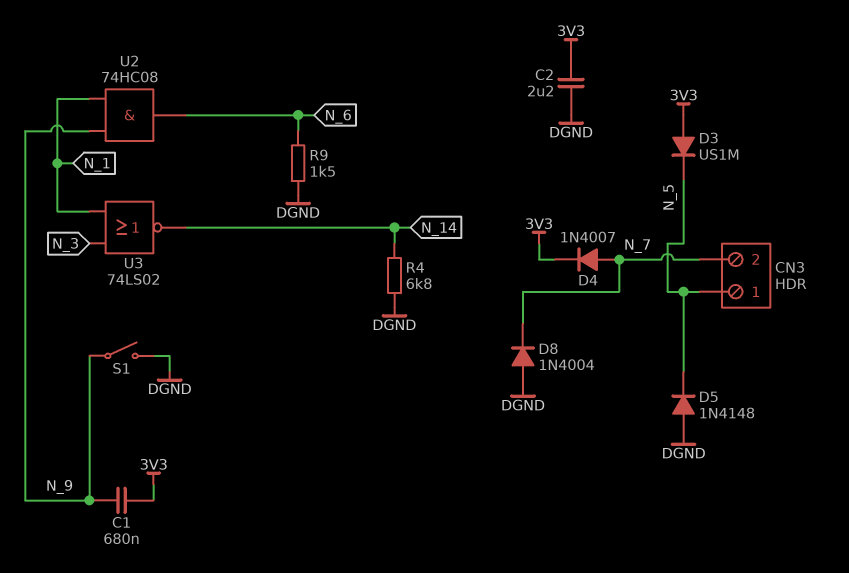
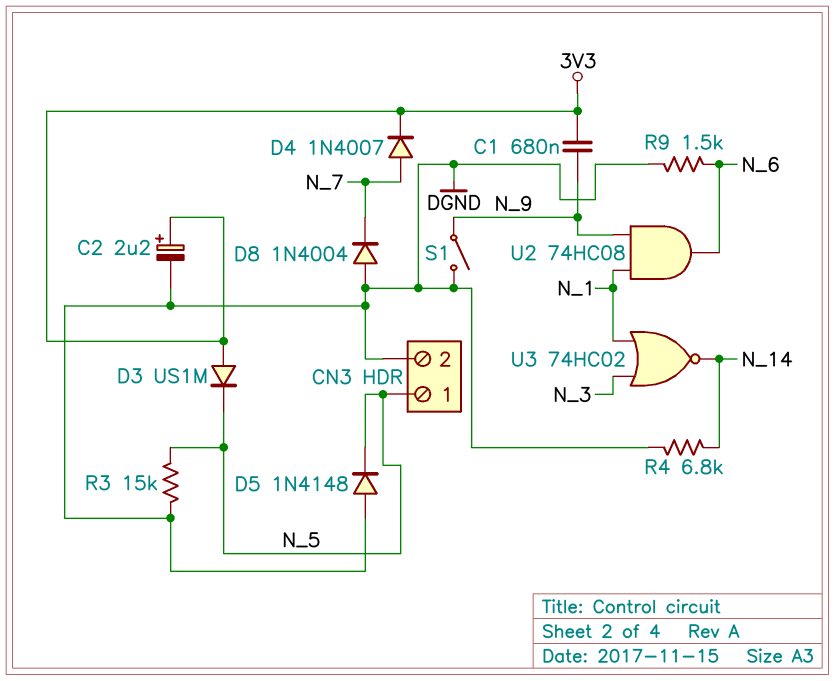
C2: 2.2uF (3V3, DGND) -> 2.2uF (plus 3V3, minus DGND)
CN3 pin 2: N_7 -> DGND
R3: none -> 15k (DGND, N_5)
U3: NOR 74LS02 (in N_1, in N_3, out N_14) -> NOR 74HC02 (in N_1, in N_3, out N_14)

